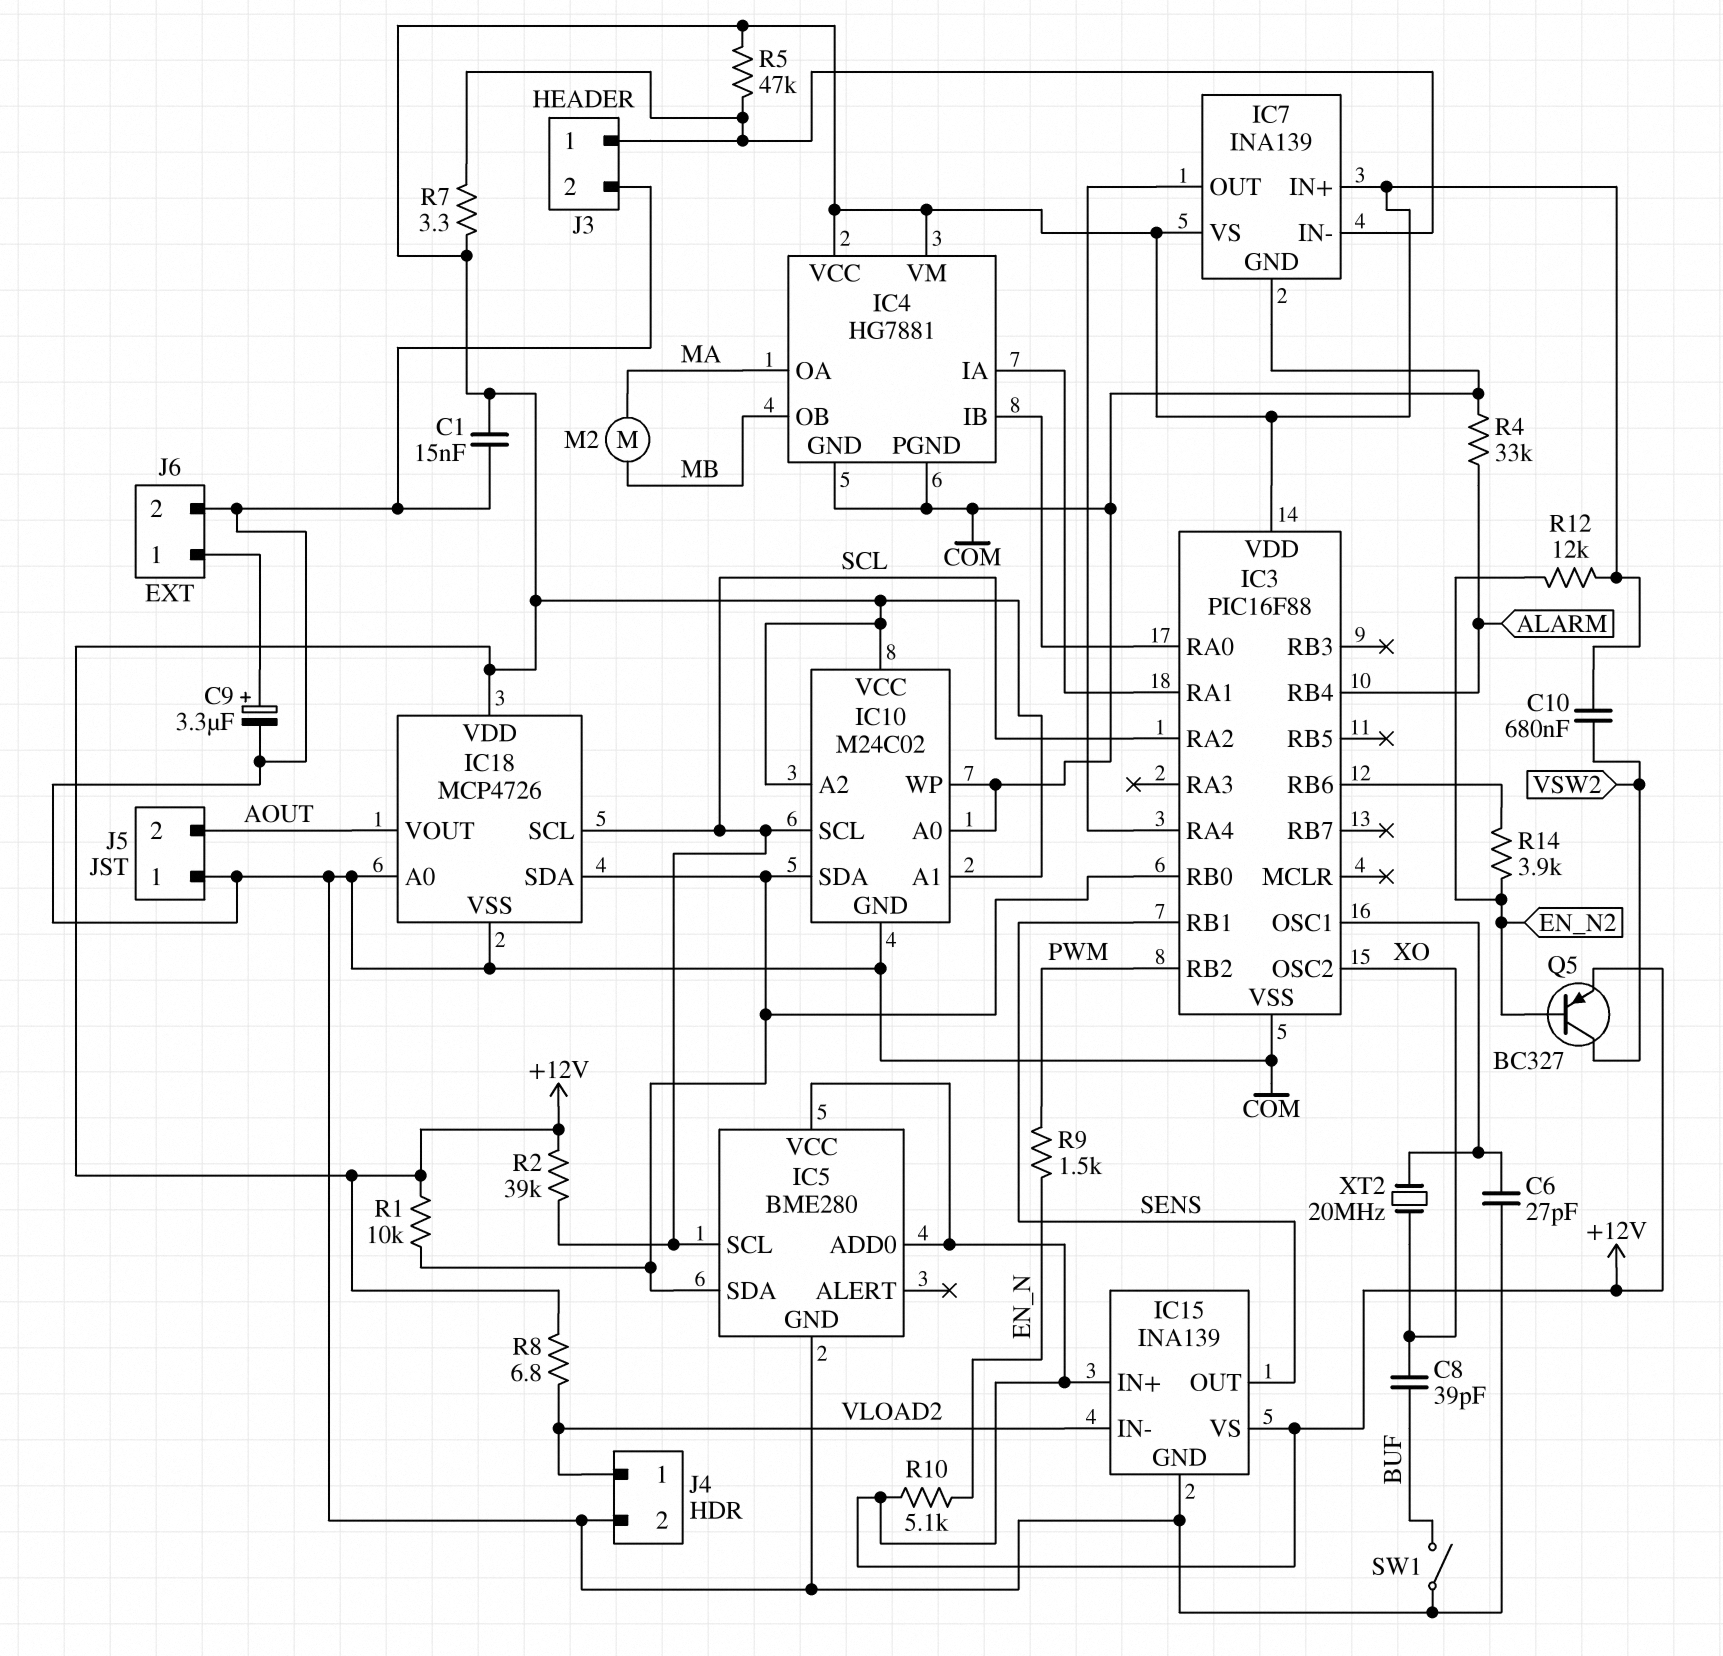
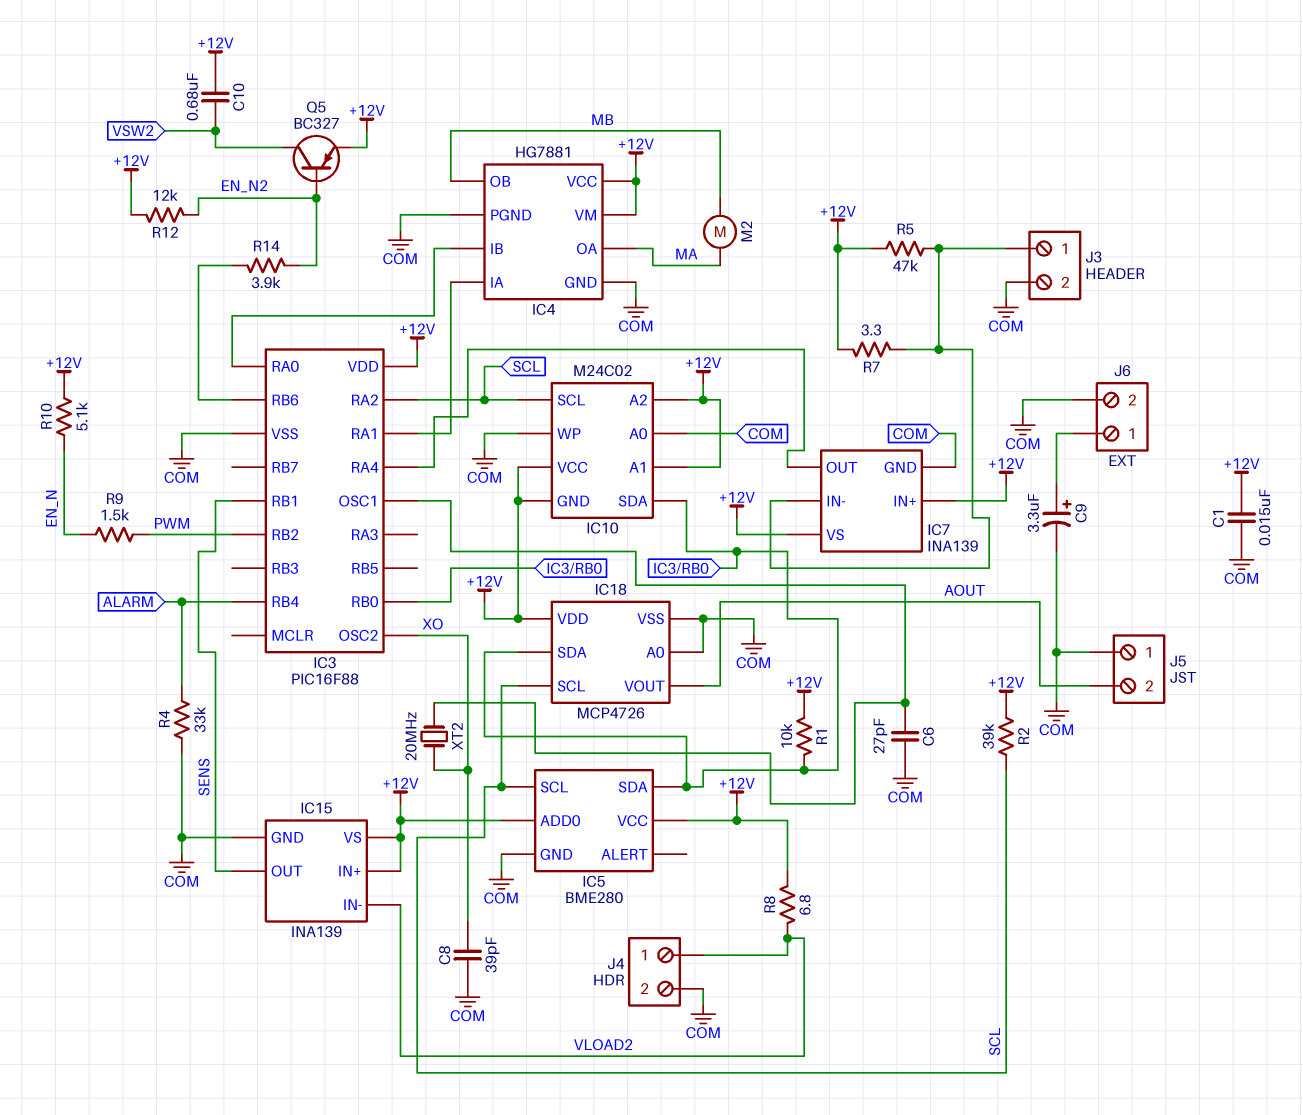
C8: 39pF (BUF, XO) -> 39pF (COM, XO)
IC10 pin GND: COM -> +12V
SW1: switch (BUF, COM) -> none

